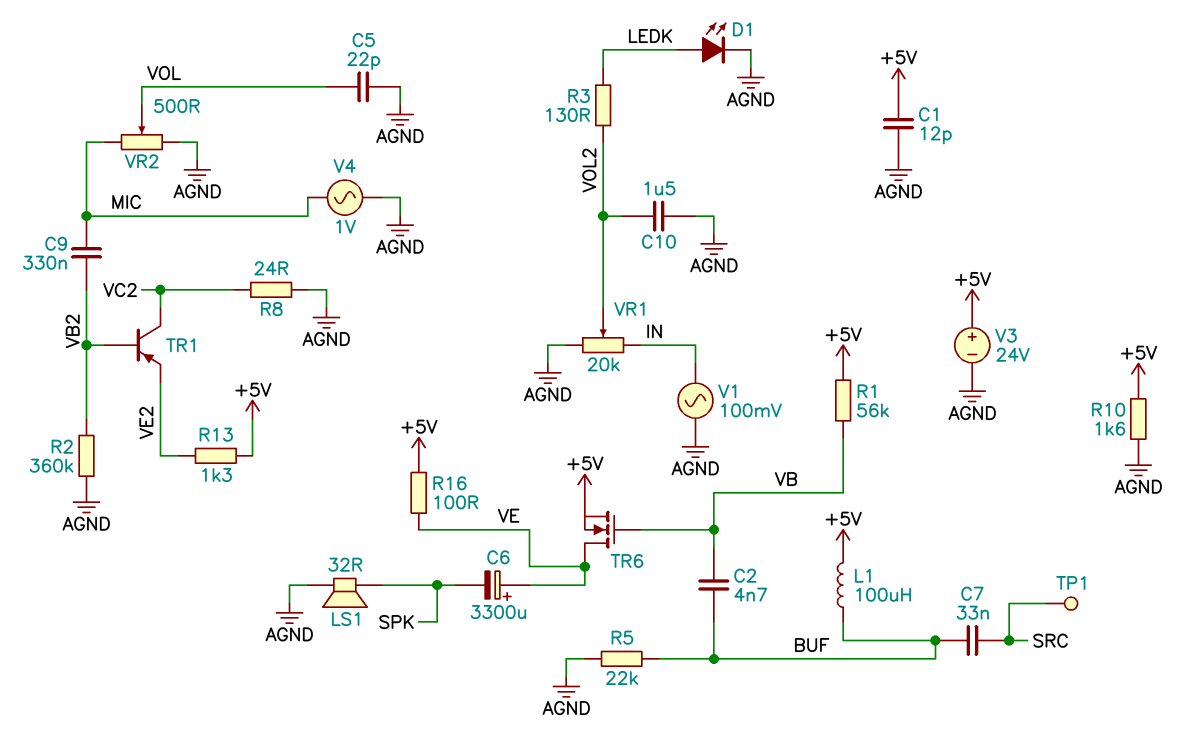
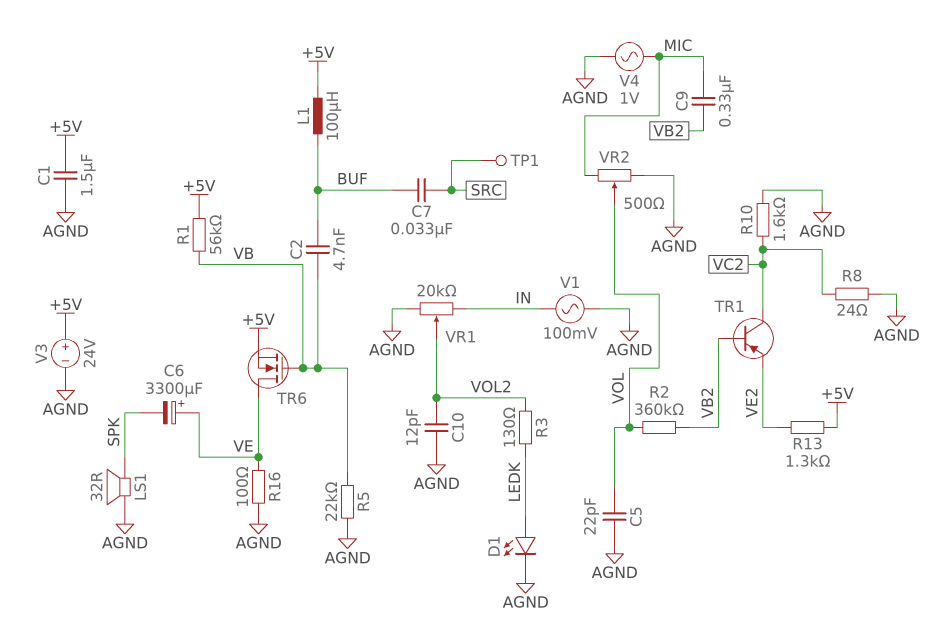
C1: 12pF (+5V, AGND) -> 1.5uF (+5V, AGND)
C10: 1.5uF (AGND, VOL2) -> 12pF (AGND, VOL2)
R2: 360k (AGND, VB2) -> 360k (VB2, VOL)
R5: 22k (AGND, BUF) -> 22k (AGND, VB)
R10: 1.6k (+5V, AGND) -> 1.6k (AGND, VC2)
R16: 100 (+5V, VE) -> 100 (AGND, VE)

